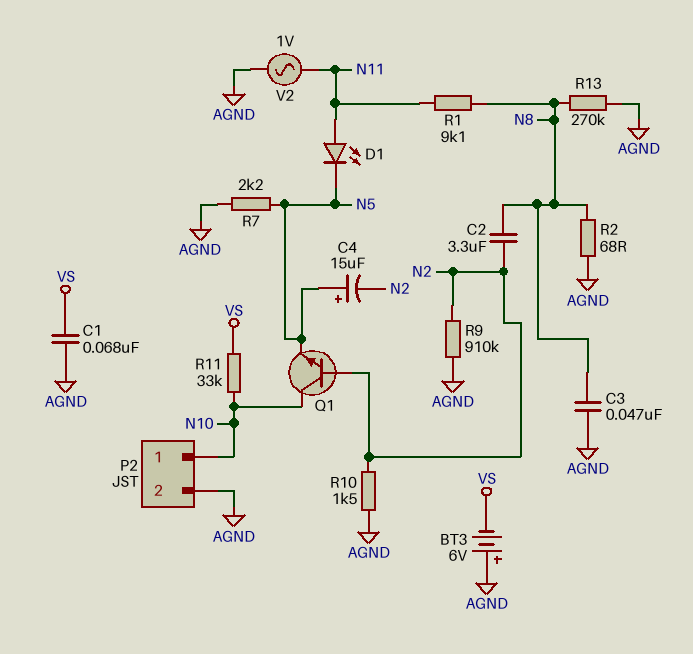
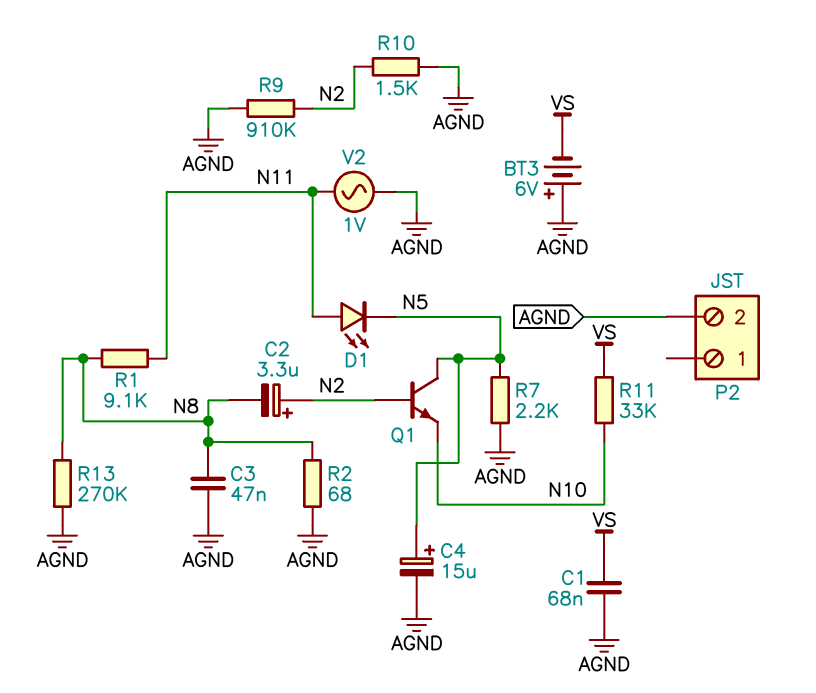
C2: 3.3uF (N2, N8) -> 3.3uF (plus N2, minus N8)
C4: 15uF (plus N5, minus N2) -> 15uF (plus N5, minus AGND)
P2 pin 1: N10 -> none
Q1: NPN (B N2, C N10, E N5) -> NPN (B N2, C N5, E N10)

